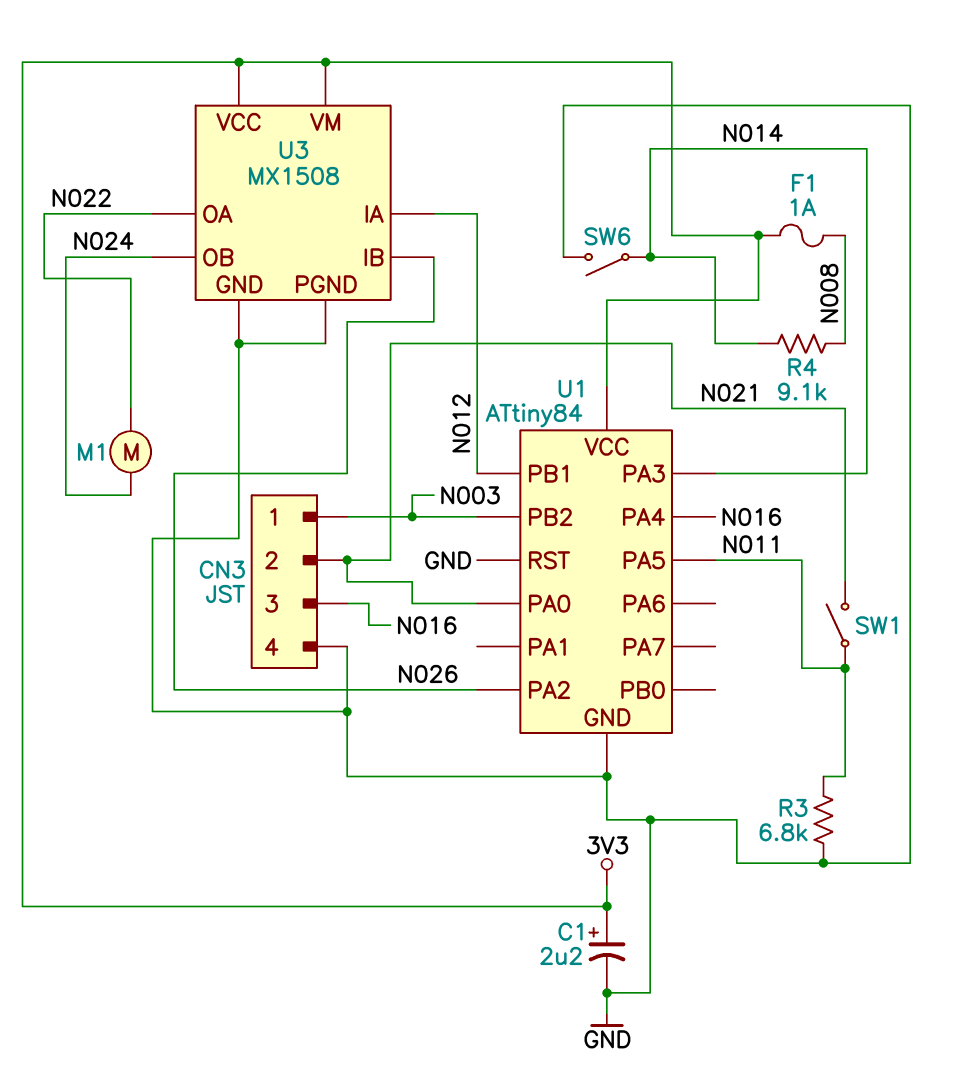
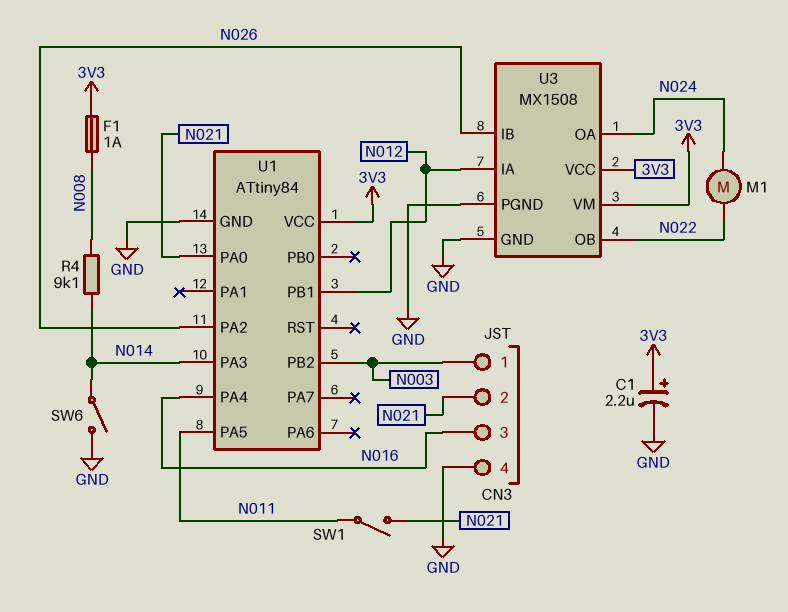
R3: 6.8k (GND, N011) -> none
U1 pin RST: GND -> none
U3 pin OA: N022 -> N024
U3 pin OB: N024 -> N022

